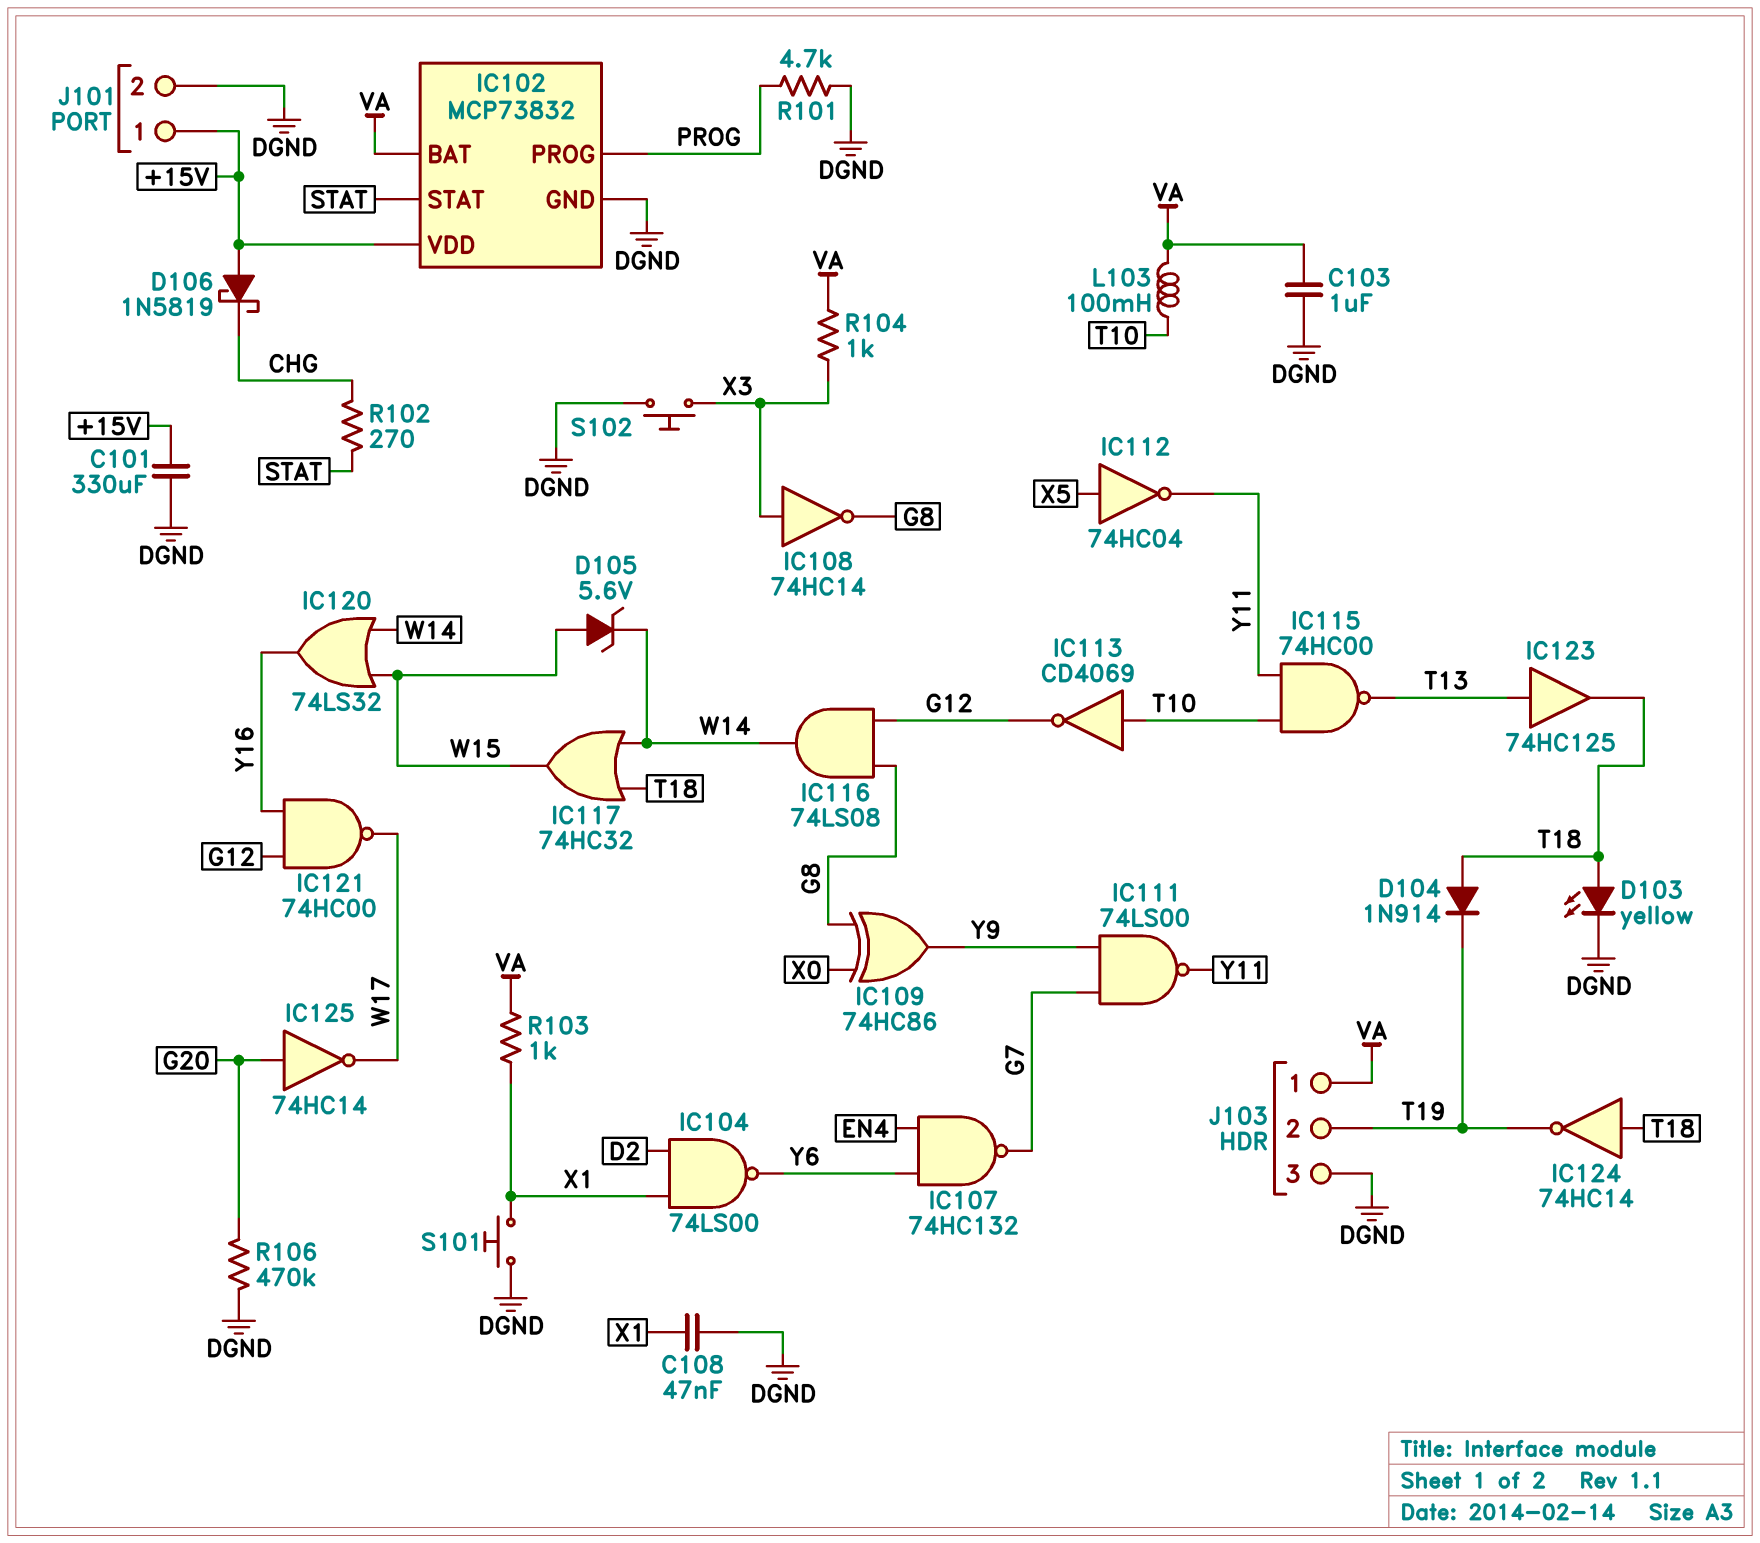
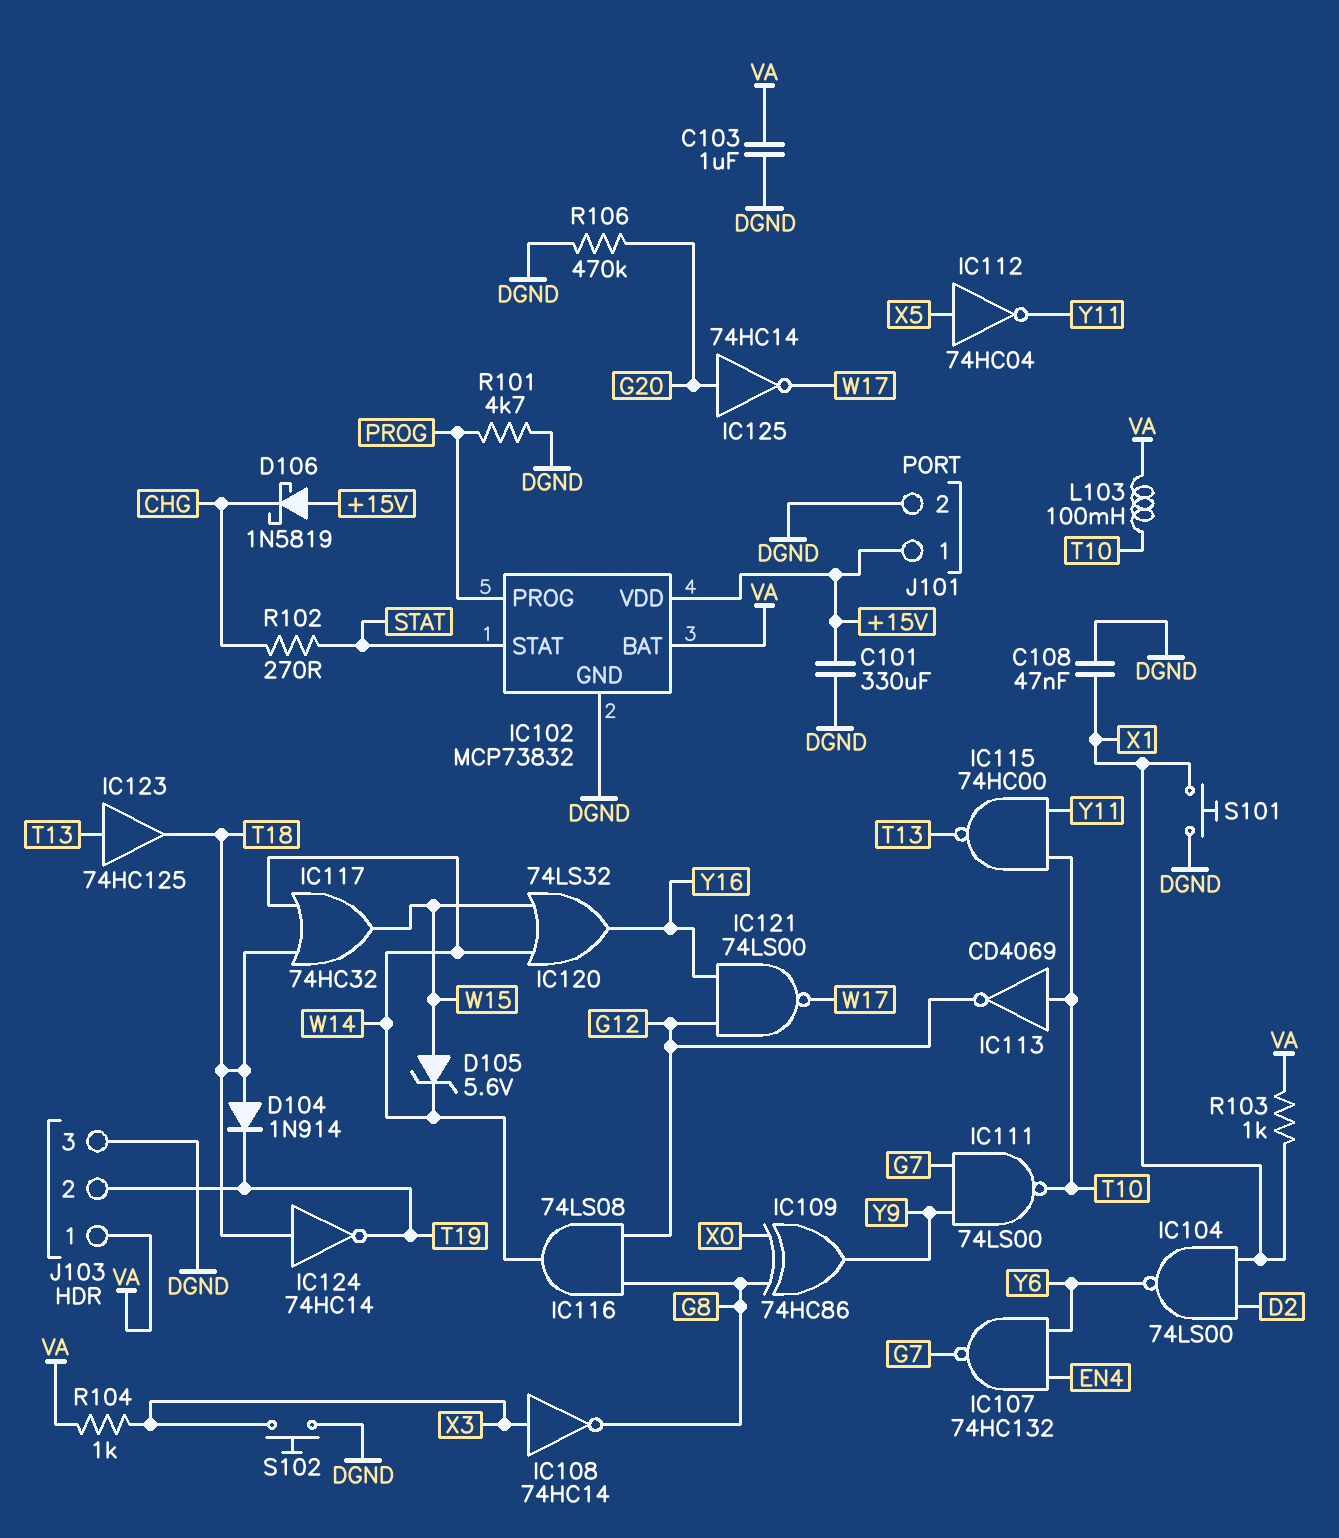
D103: LED yellow (A T18, K DGND) -> none
IC111: NAND 74LS00 (in G7, in Y9, out Y11) -> NAND 74LS00 (in G7, in Y9, out T10)
IC121: NAND 74HC00 (in G12, in Y16, out W17) -> NAND 74LS00 (in G12, in Y16, out W17)

